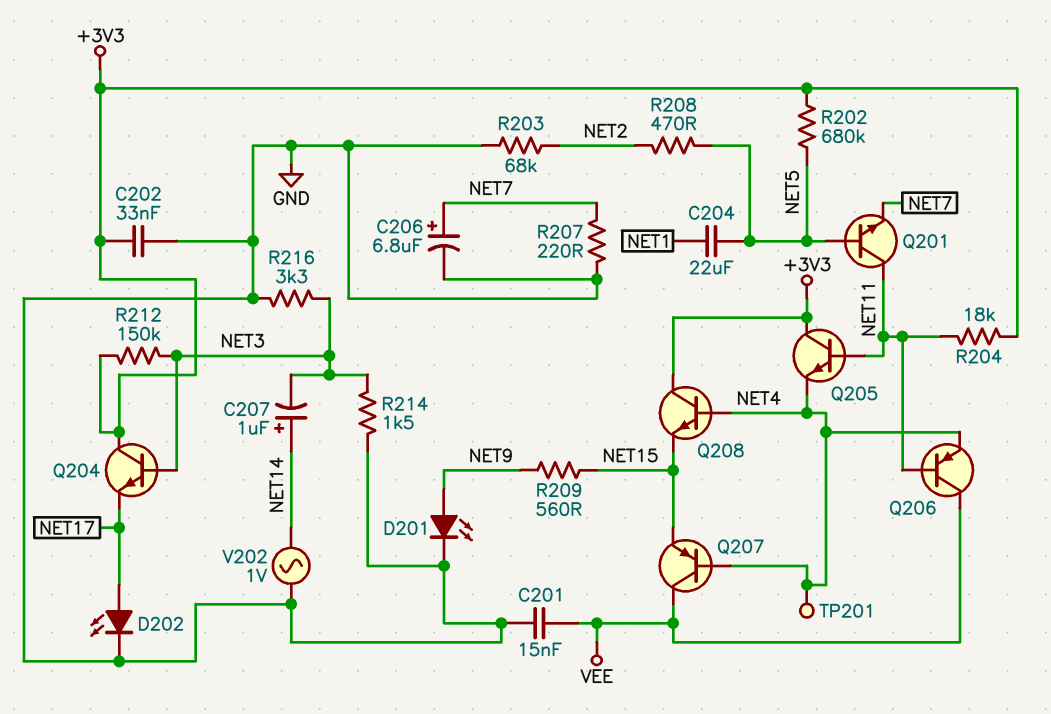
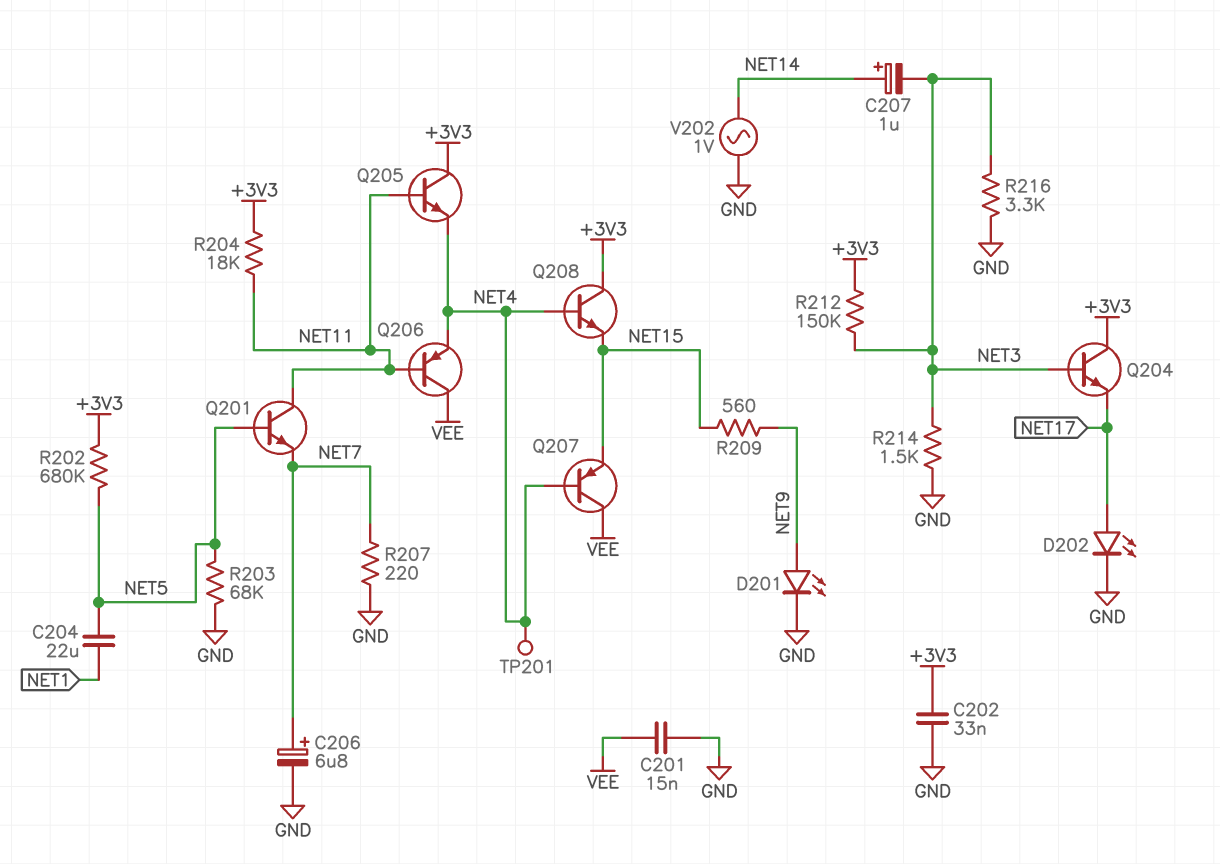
R203: 68k (GND, NET2) -> 68k (GND, NET5)
R208: 470 (NET2, NET5) -> none

